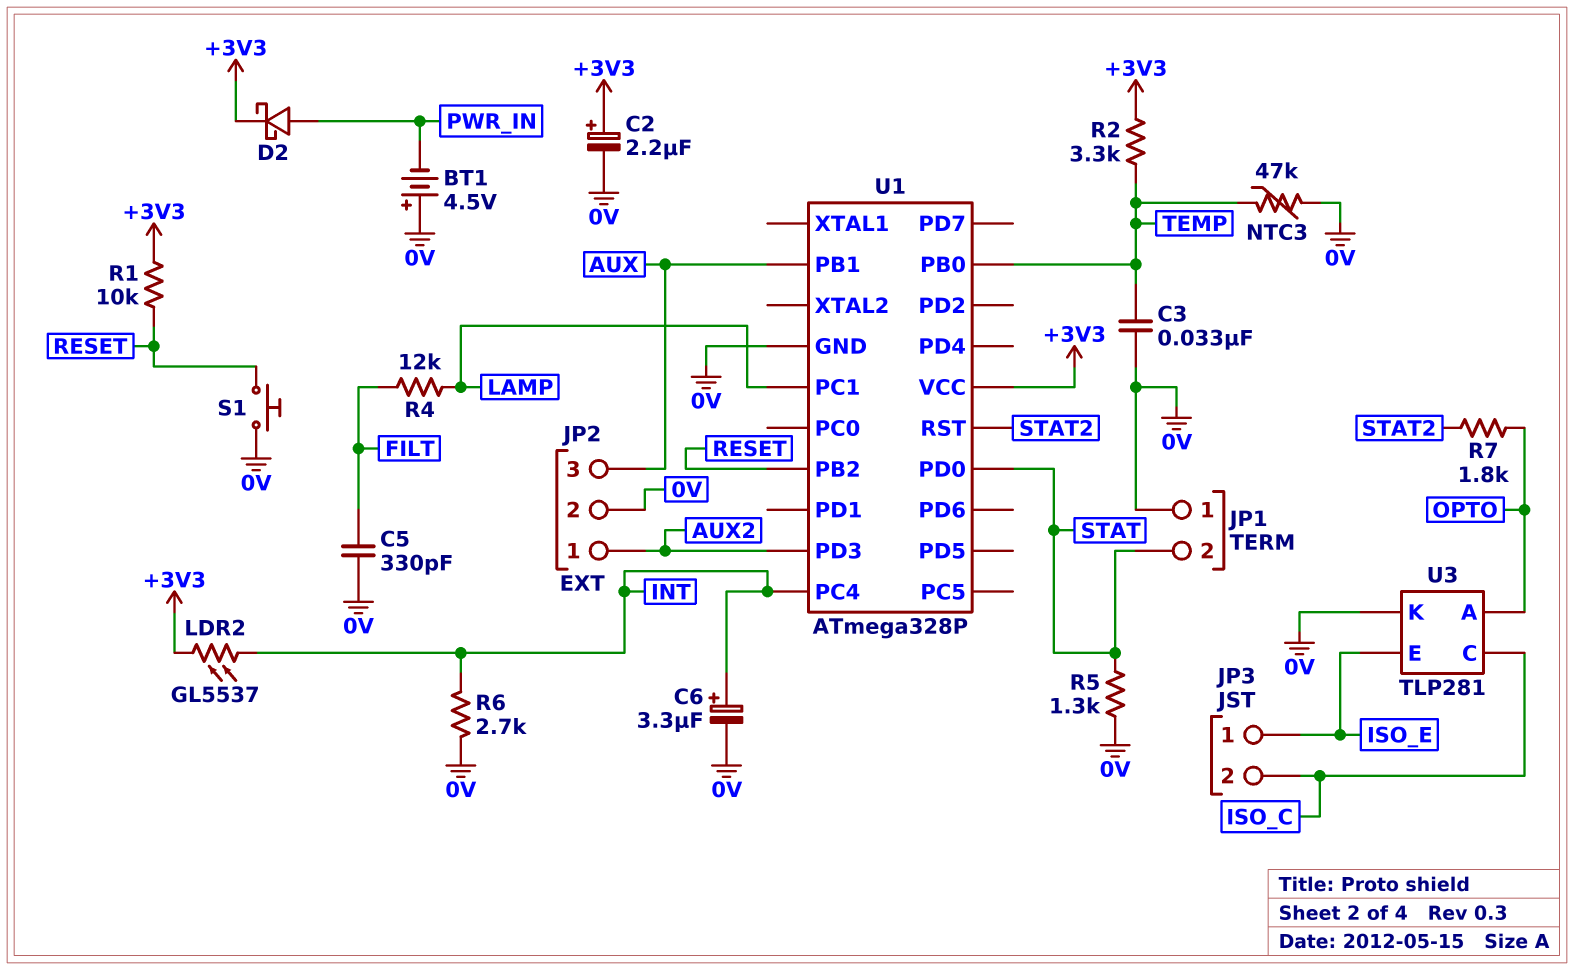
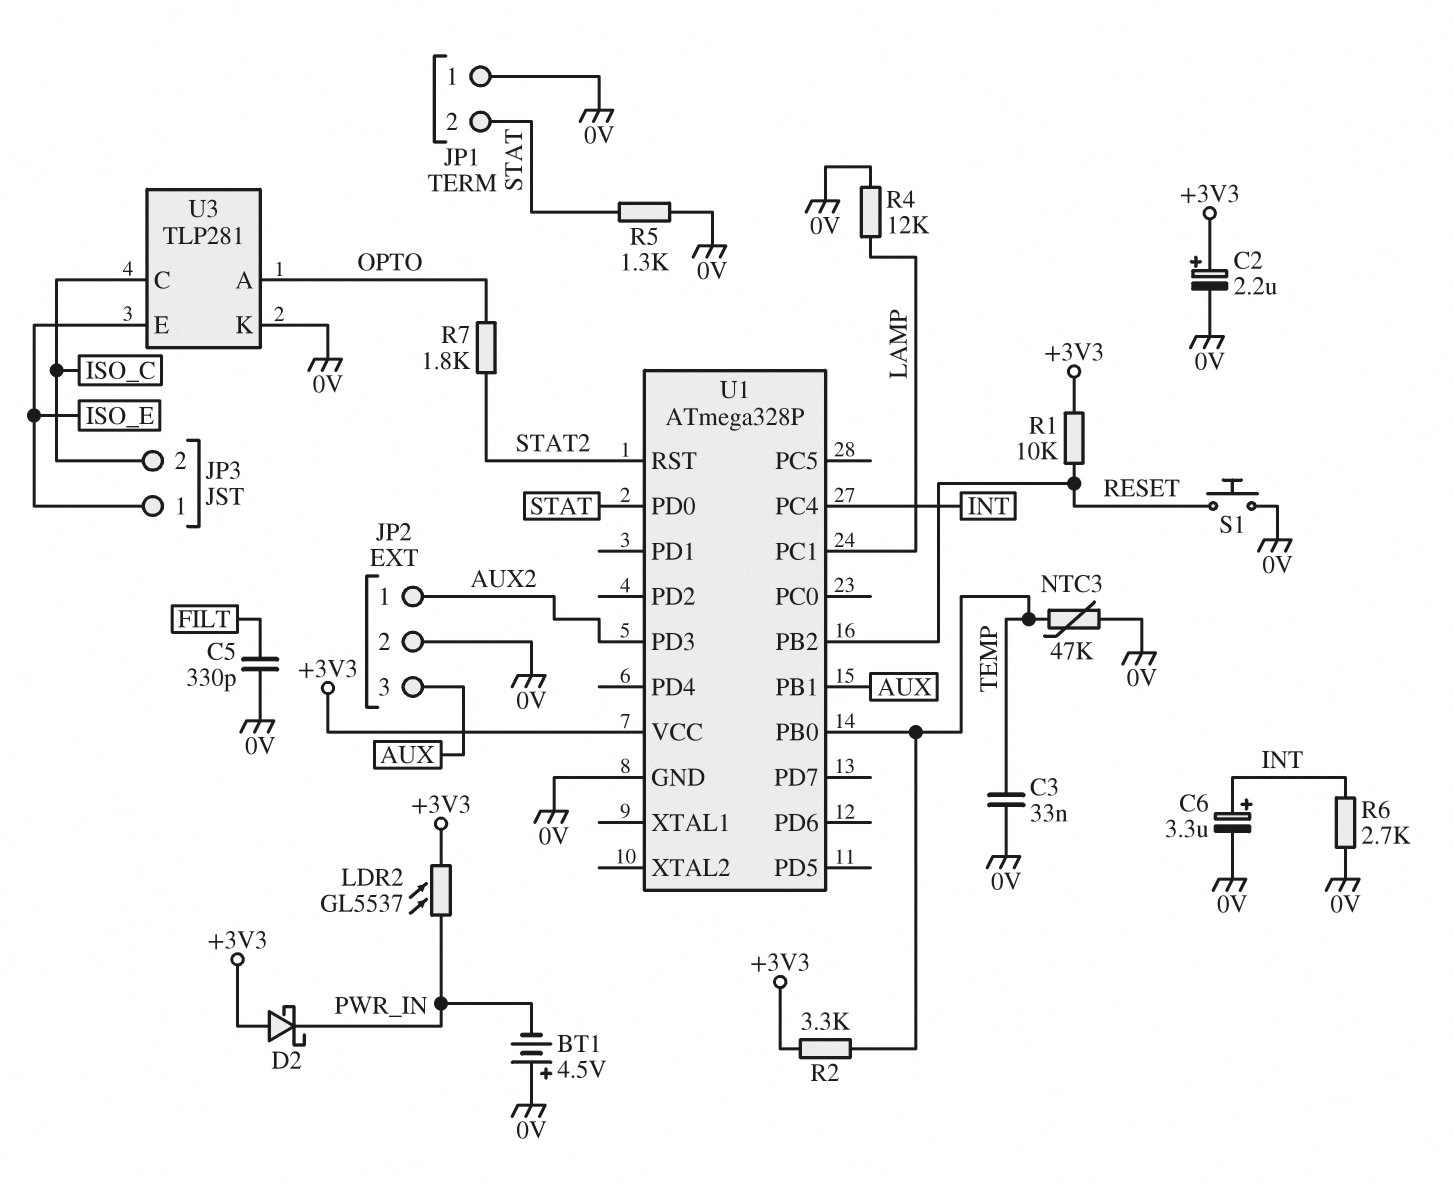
D2: schottky (A PWR_IN, K +3V3) -> schottky (A +3V3, K PWR_IN)
LDR2: GL5537 (+3V3, INT) -> GL5537 (+3V3, PWR_IN)
R4: 12k (FILT, LAMP) -> 12k (0V, LAMP)

